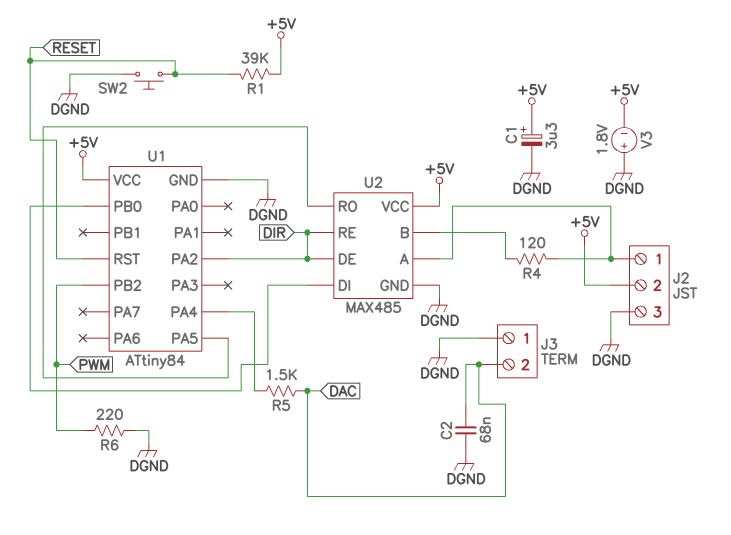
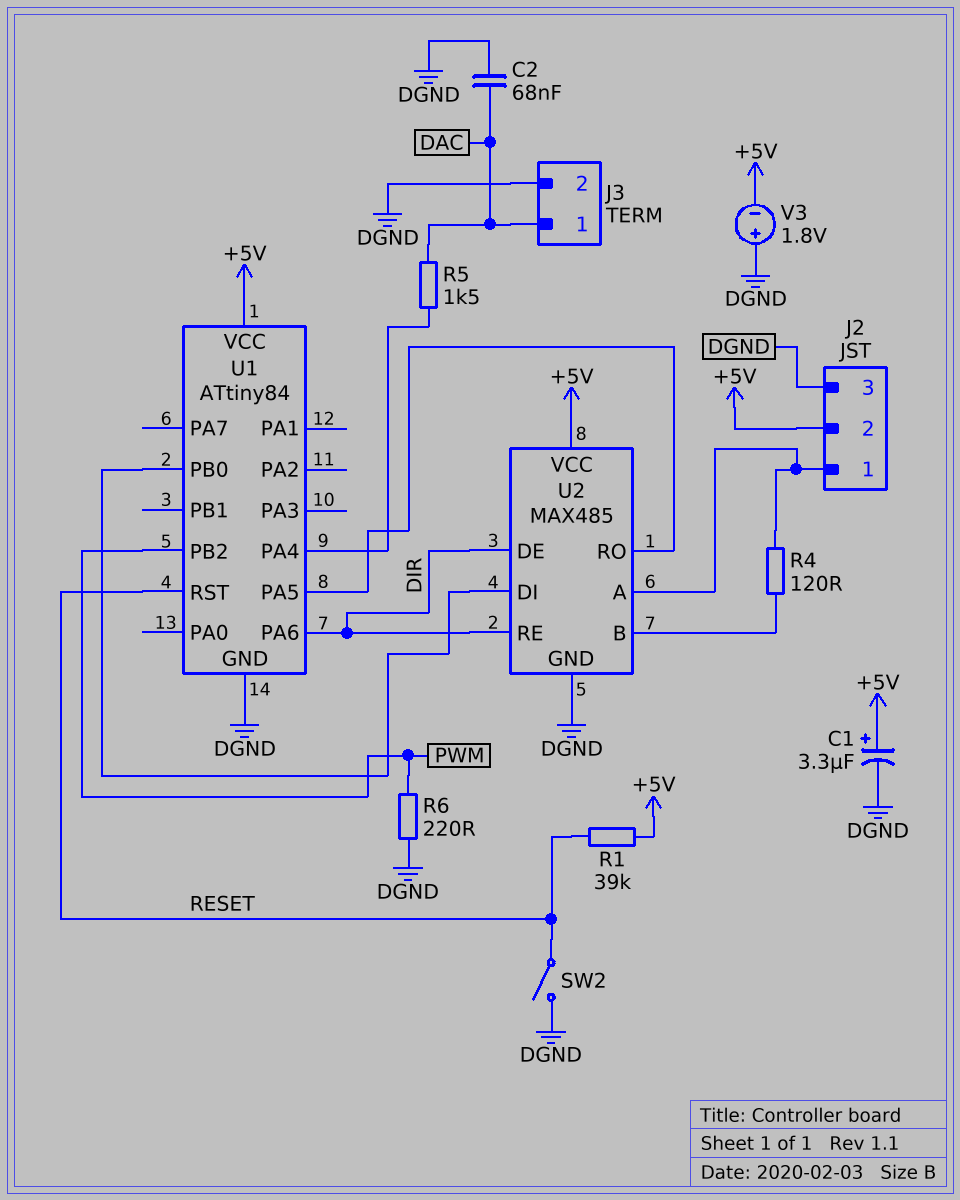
J3 pin 1: DGND -> DAC
J3 pin 2: DAC -> DGND
SW2: button (DGND, RESET) -> switch (DGND, RESET)
U1 pin PA2: DIR -> none
U1 pin PA6: none -> DIR

